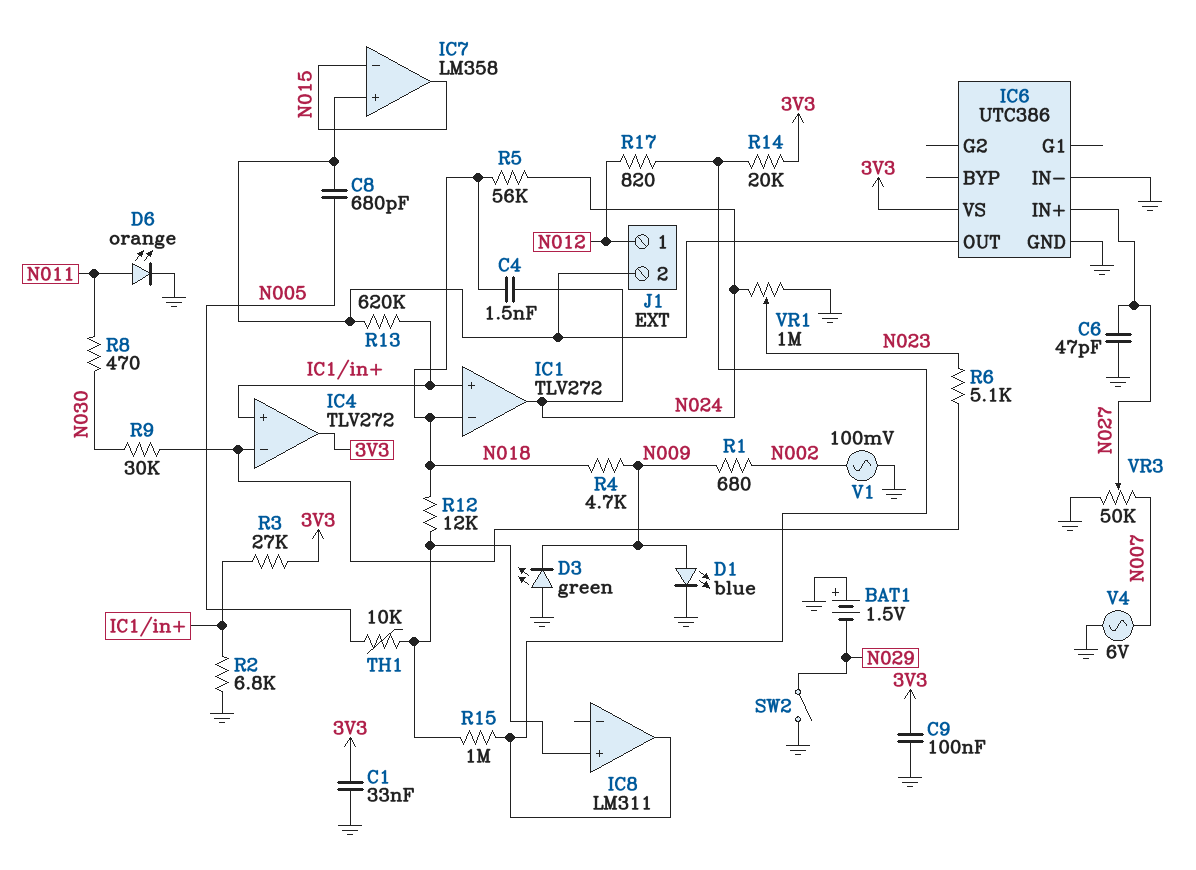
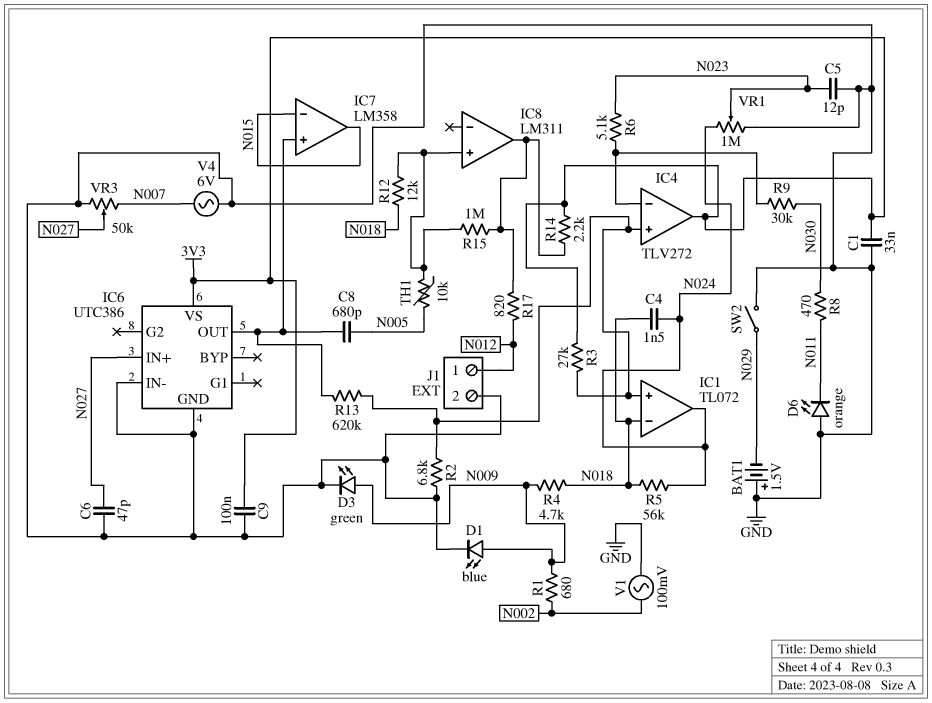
C5: none -> 12pF (GND, N023)
D3: LED green (A GND, K N009) -> LED green (A N009, K GND)
D6: LED orange (A N011, K GND) -> LED orange (A GND, K N011)
IC1: TLV272 -> TL072
J1 pin 2: IC6/OUT -> GND
R14: 20k (3V3, IC8/out) -> 2.2k (3V3, IC8/out)

